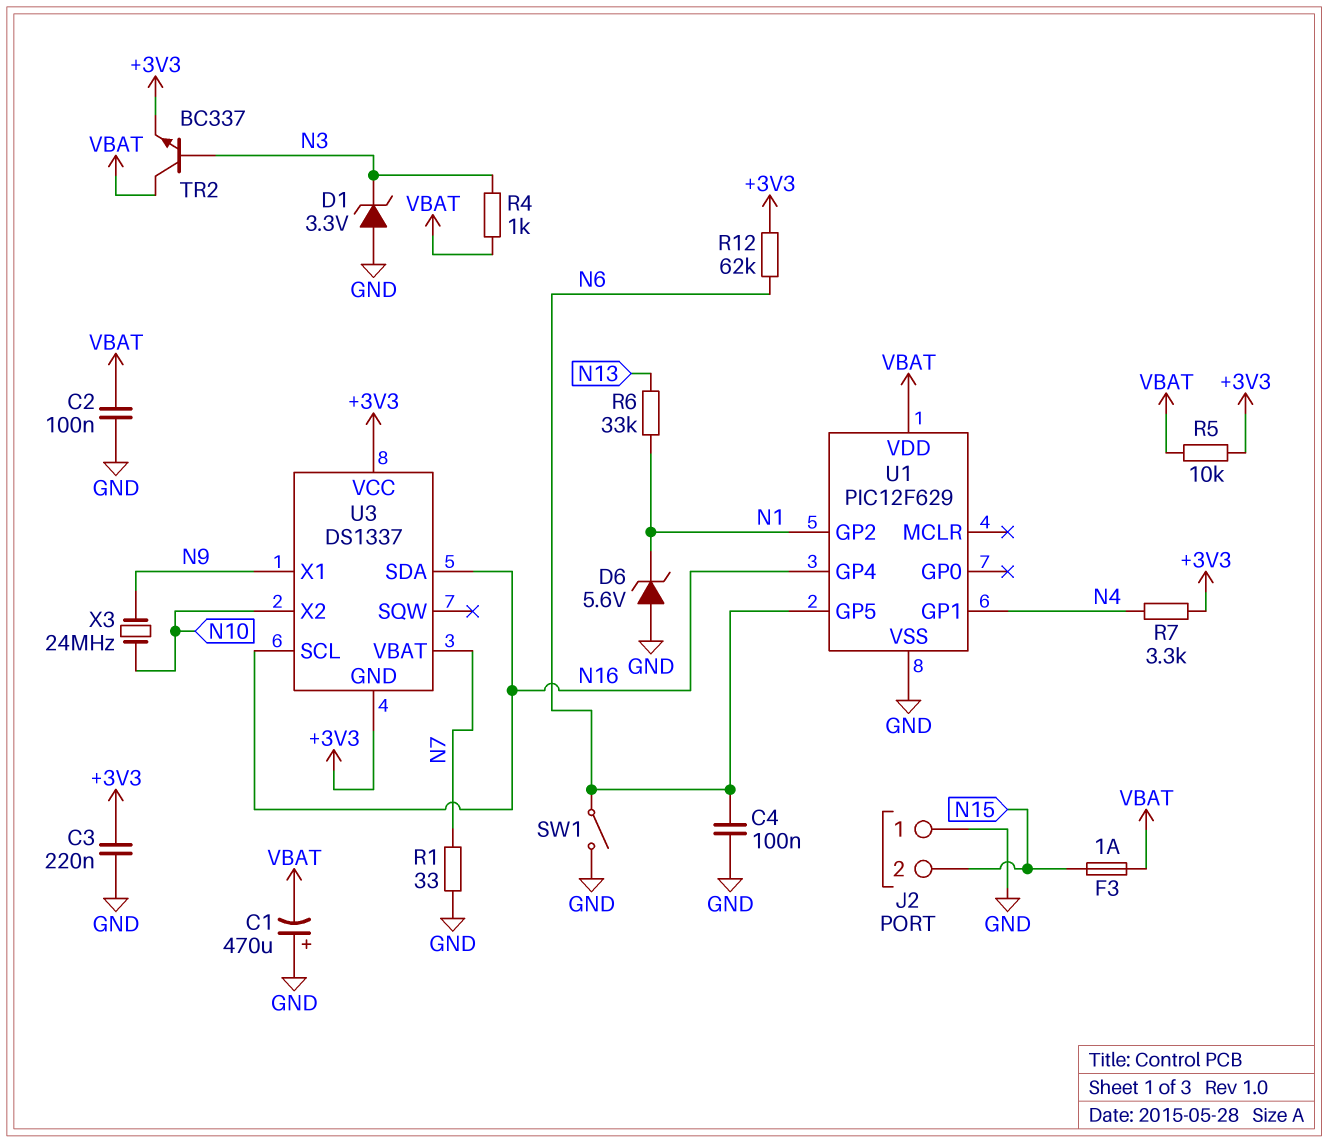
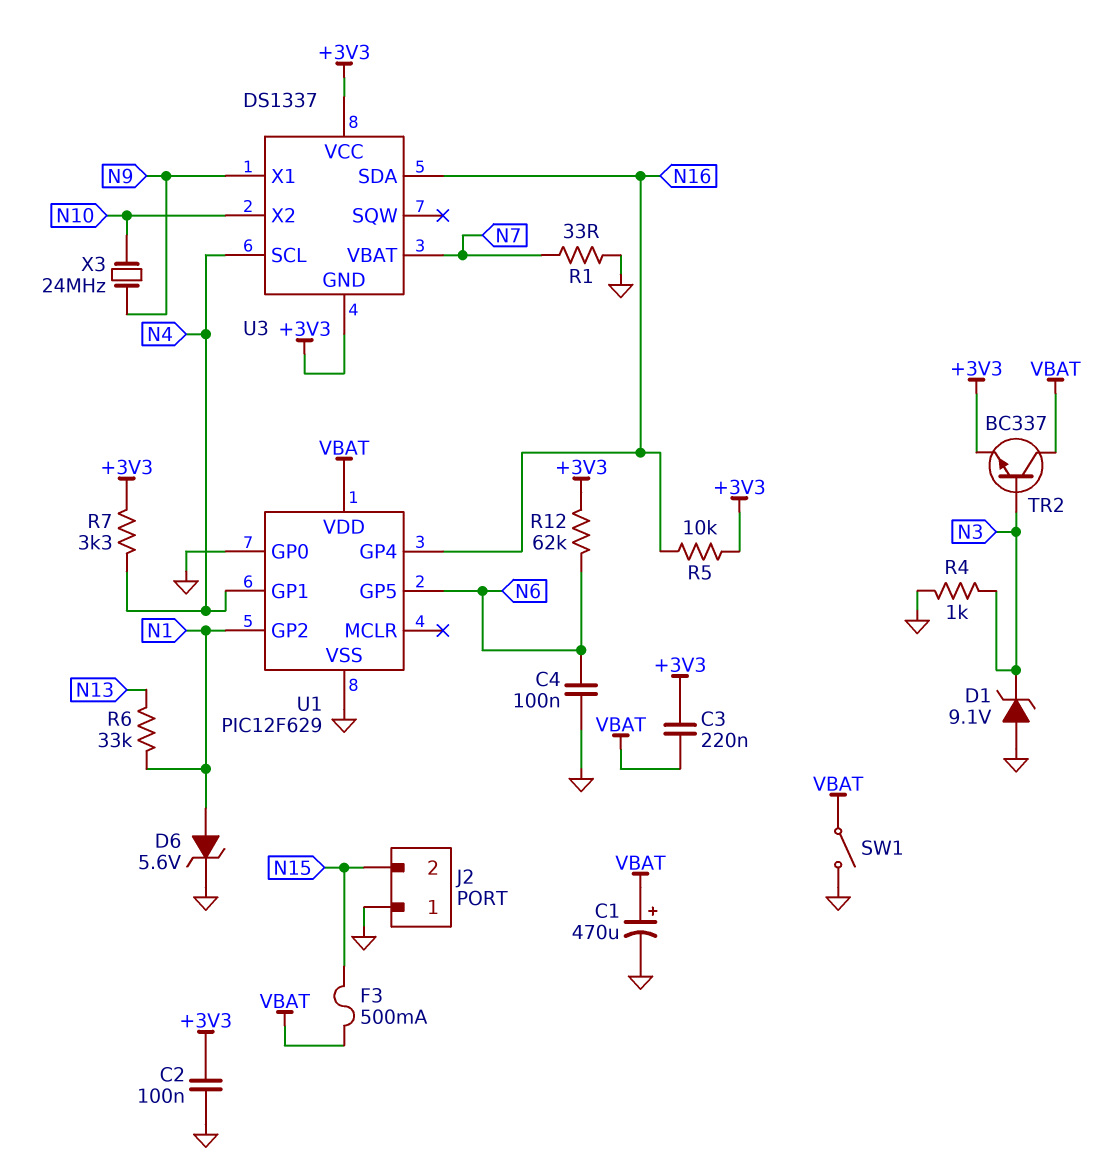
C1: 470uF (plus GND, minus VBAT) -> 470uF (plus VBAT, minus GND)
C2: 100nF (GND, VBAT) -> 100nF (+3V3, GND)
C3: 220nF (+3V3, GND) -> 220nF (+3V3, VBAT)
D1: zener 3.3V (A GND, K N3) -> zener 9.1V (A GND, K N3)
D6: zener 5.6V (A GND, K N1) -> zener 5.6V (A N1, K GND)
F3: 1A (N15, VBAT) -> 500mA (N15, VBAT)
R4: 1k (N3, VBAT) -> 1k (GND, N3)
R5: 10k (+3V3, VBAT) -> 10k (+3V3, N16)
SW1: switch (GND, N6) -> switch (GND, VBAT)
U1 pin GP0: none -> GND
U3 pin SCL: N16 -> N4

